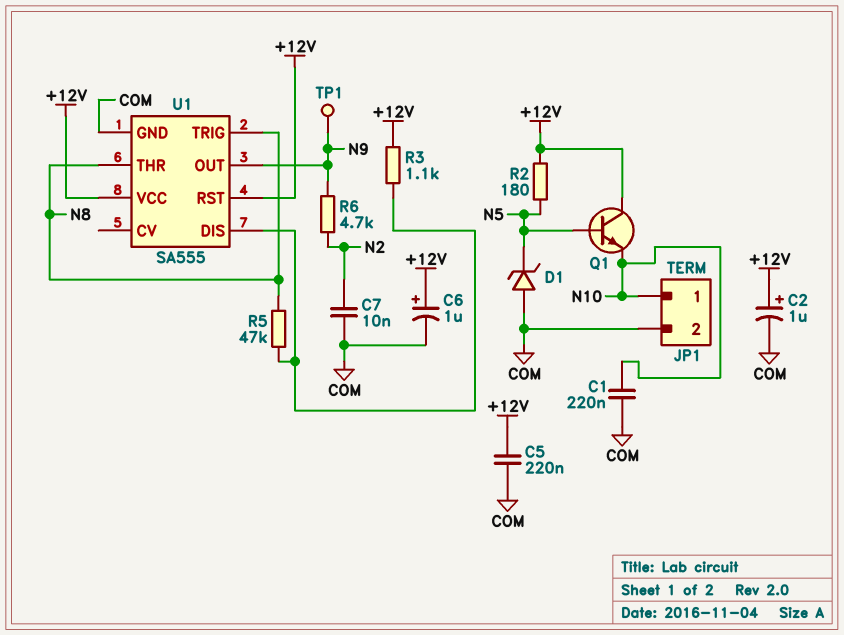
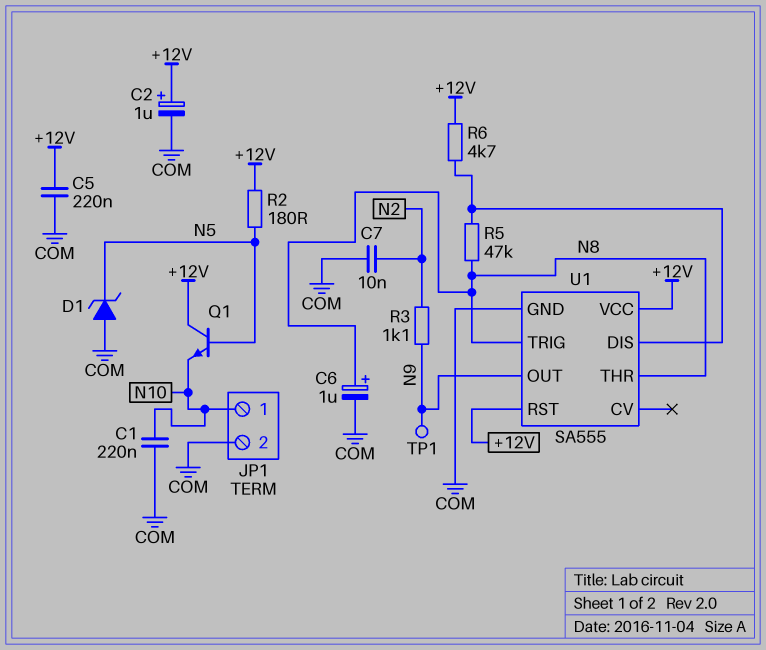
C6: 1uF (plus +12V, minus COM) -> 1uF (plus N8, minus COM)
R3: 1.1k (+12V, U1/DIS) -> 1.1k (N2, N9)
R6: 4.7k (N2, N9) -> 4.7k (+12V, U1/DIS)

